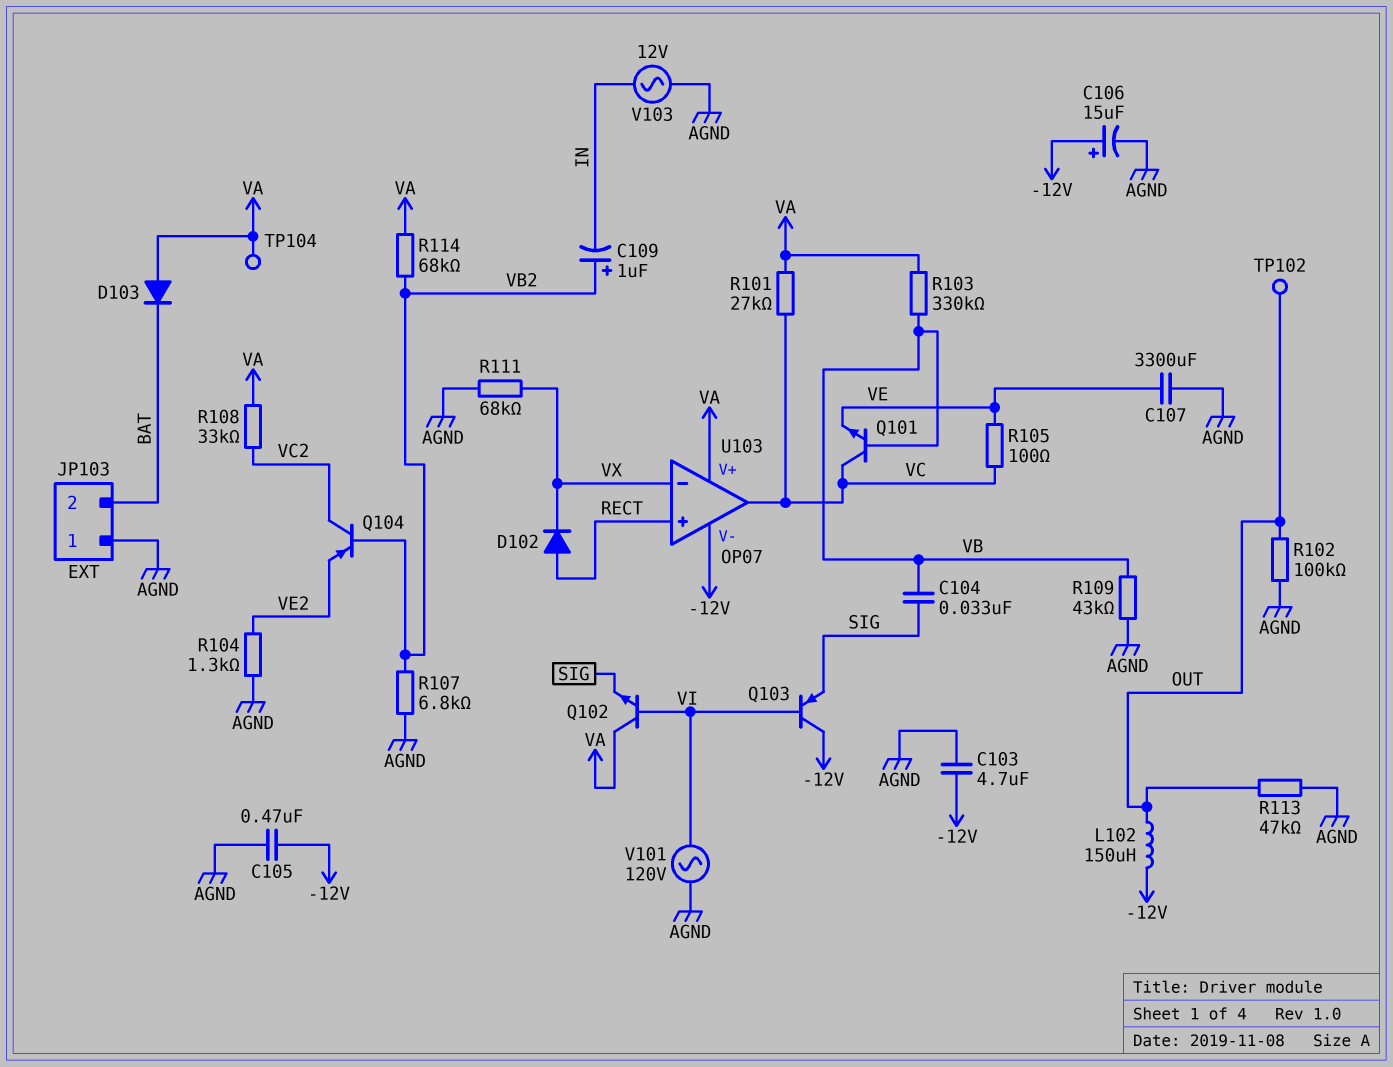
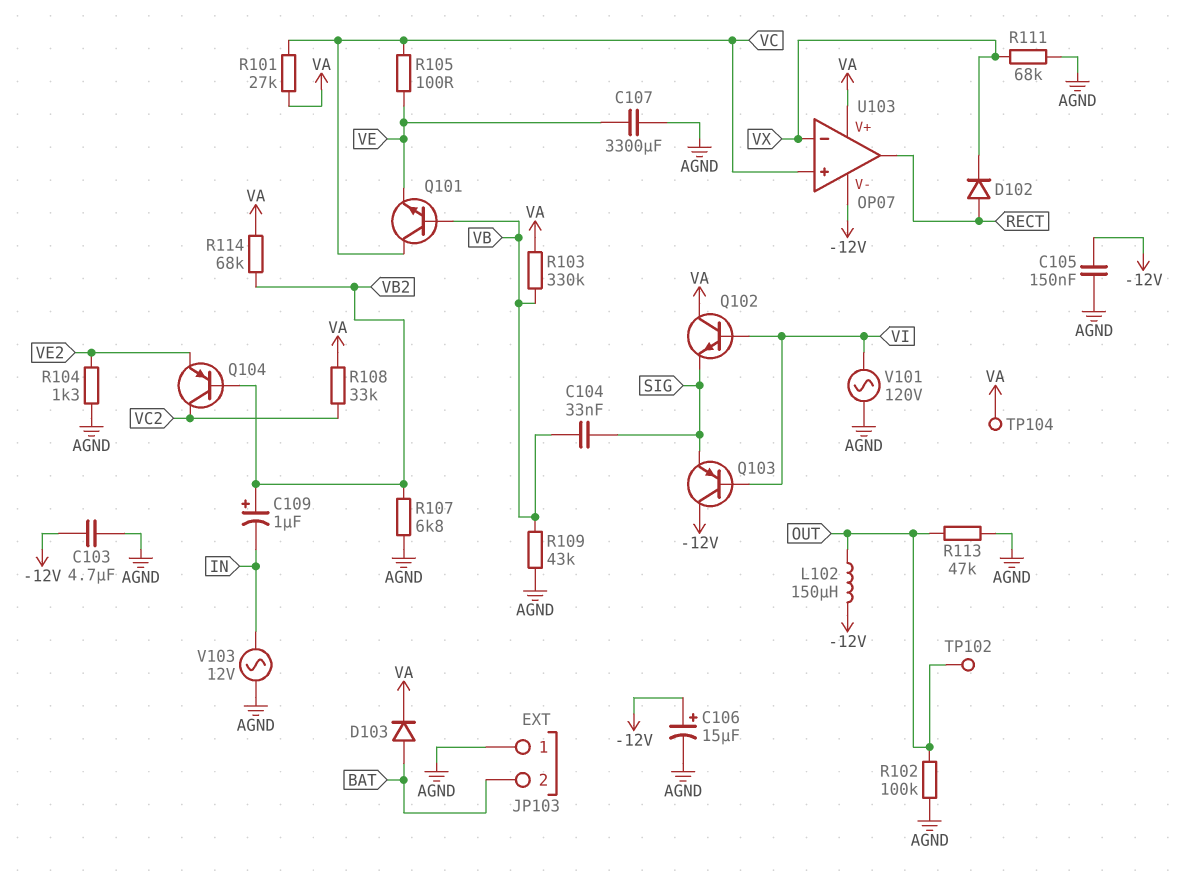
C105: 470nF (-12V, AGND) -> 150nF (-12V, AGND)
D103: diode (A VA, K BAT) -> diode (A BAT, K VA)
U103 pin in+: RECT -> VC
U103 pin out: VC -> RECT

